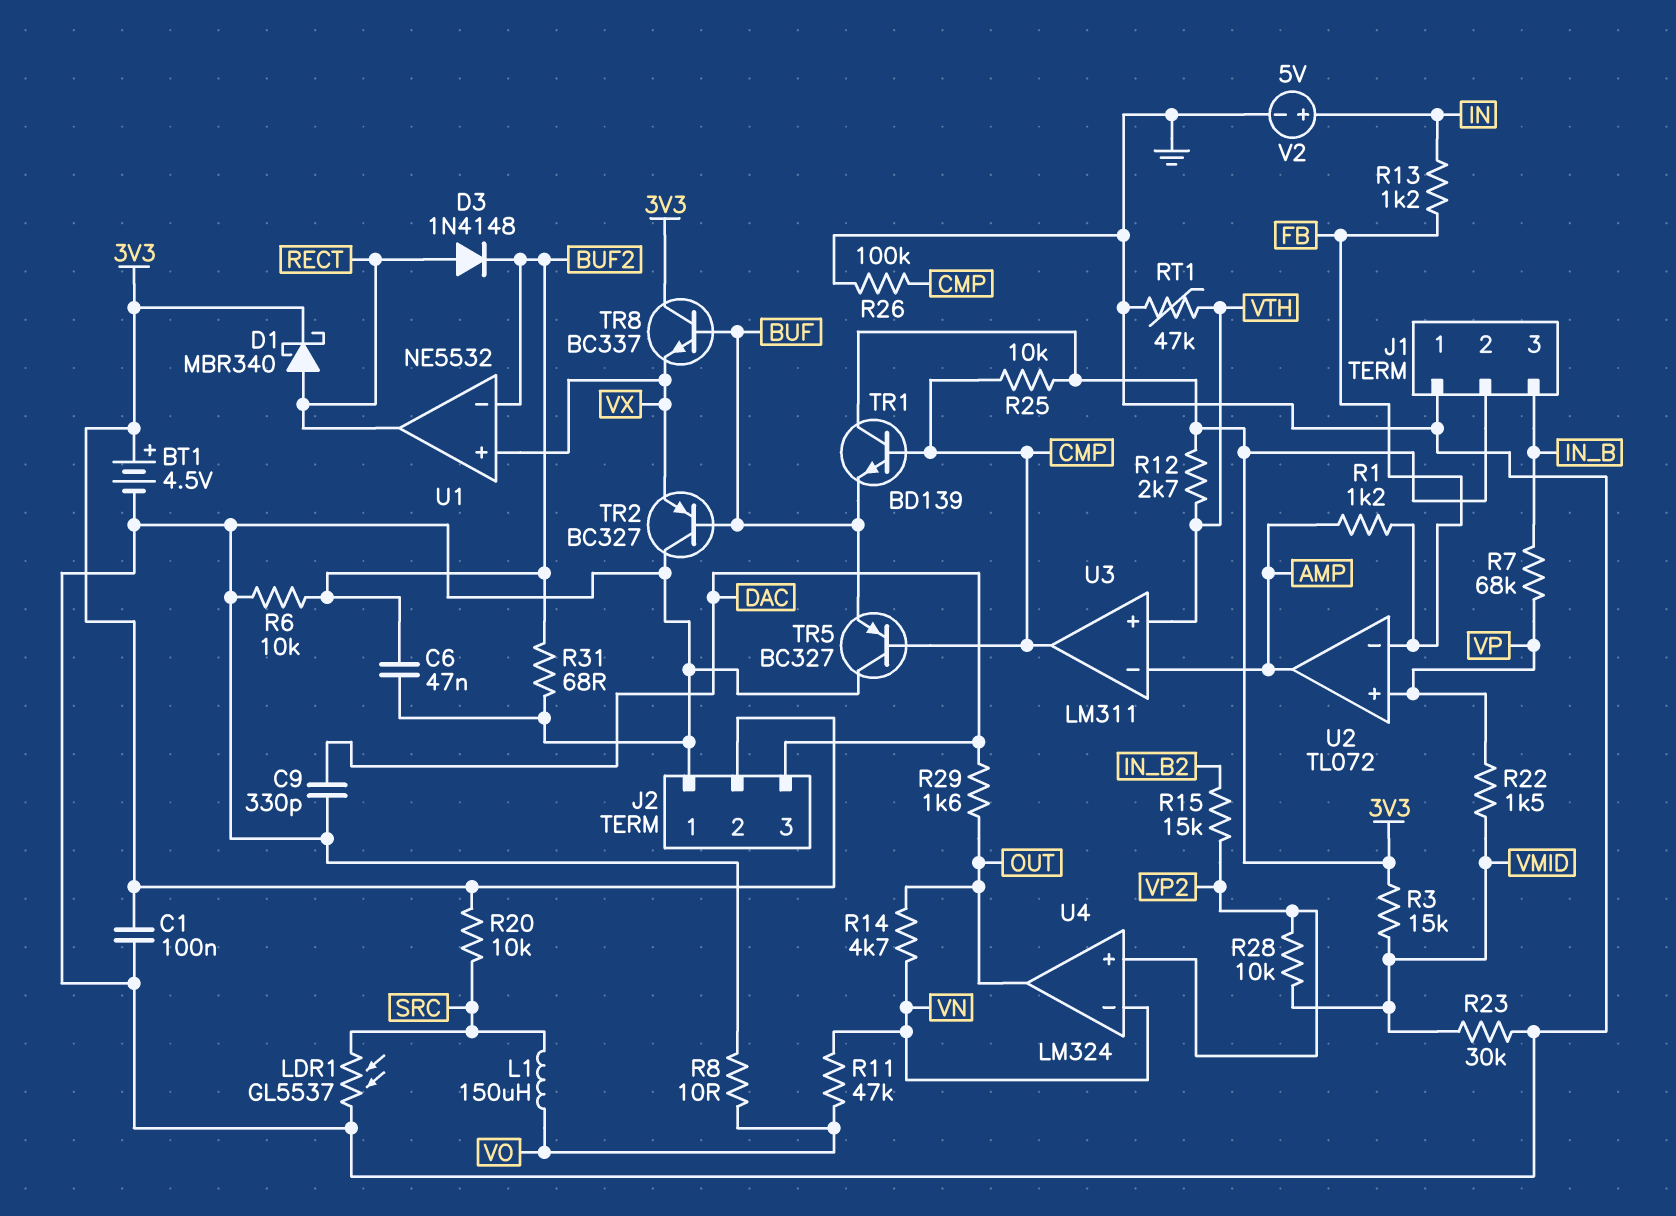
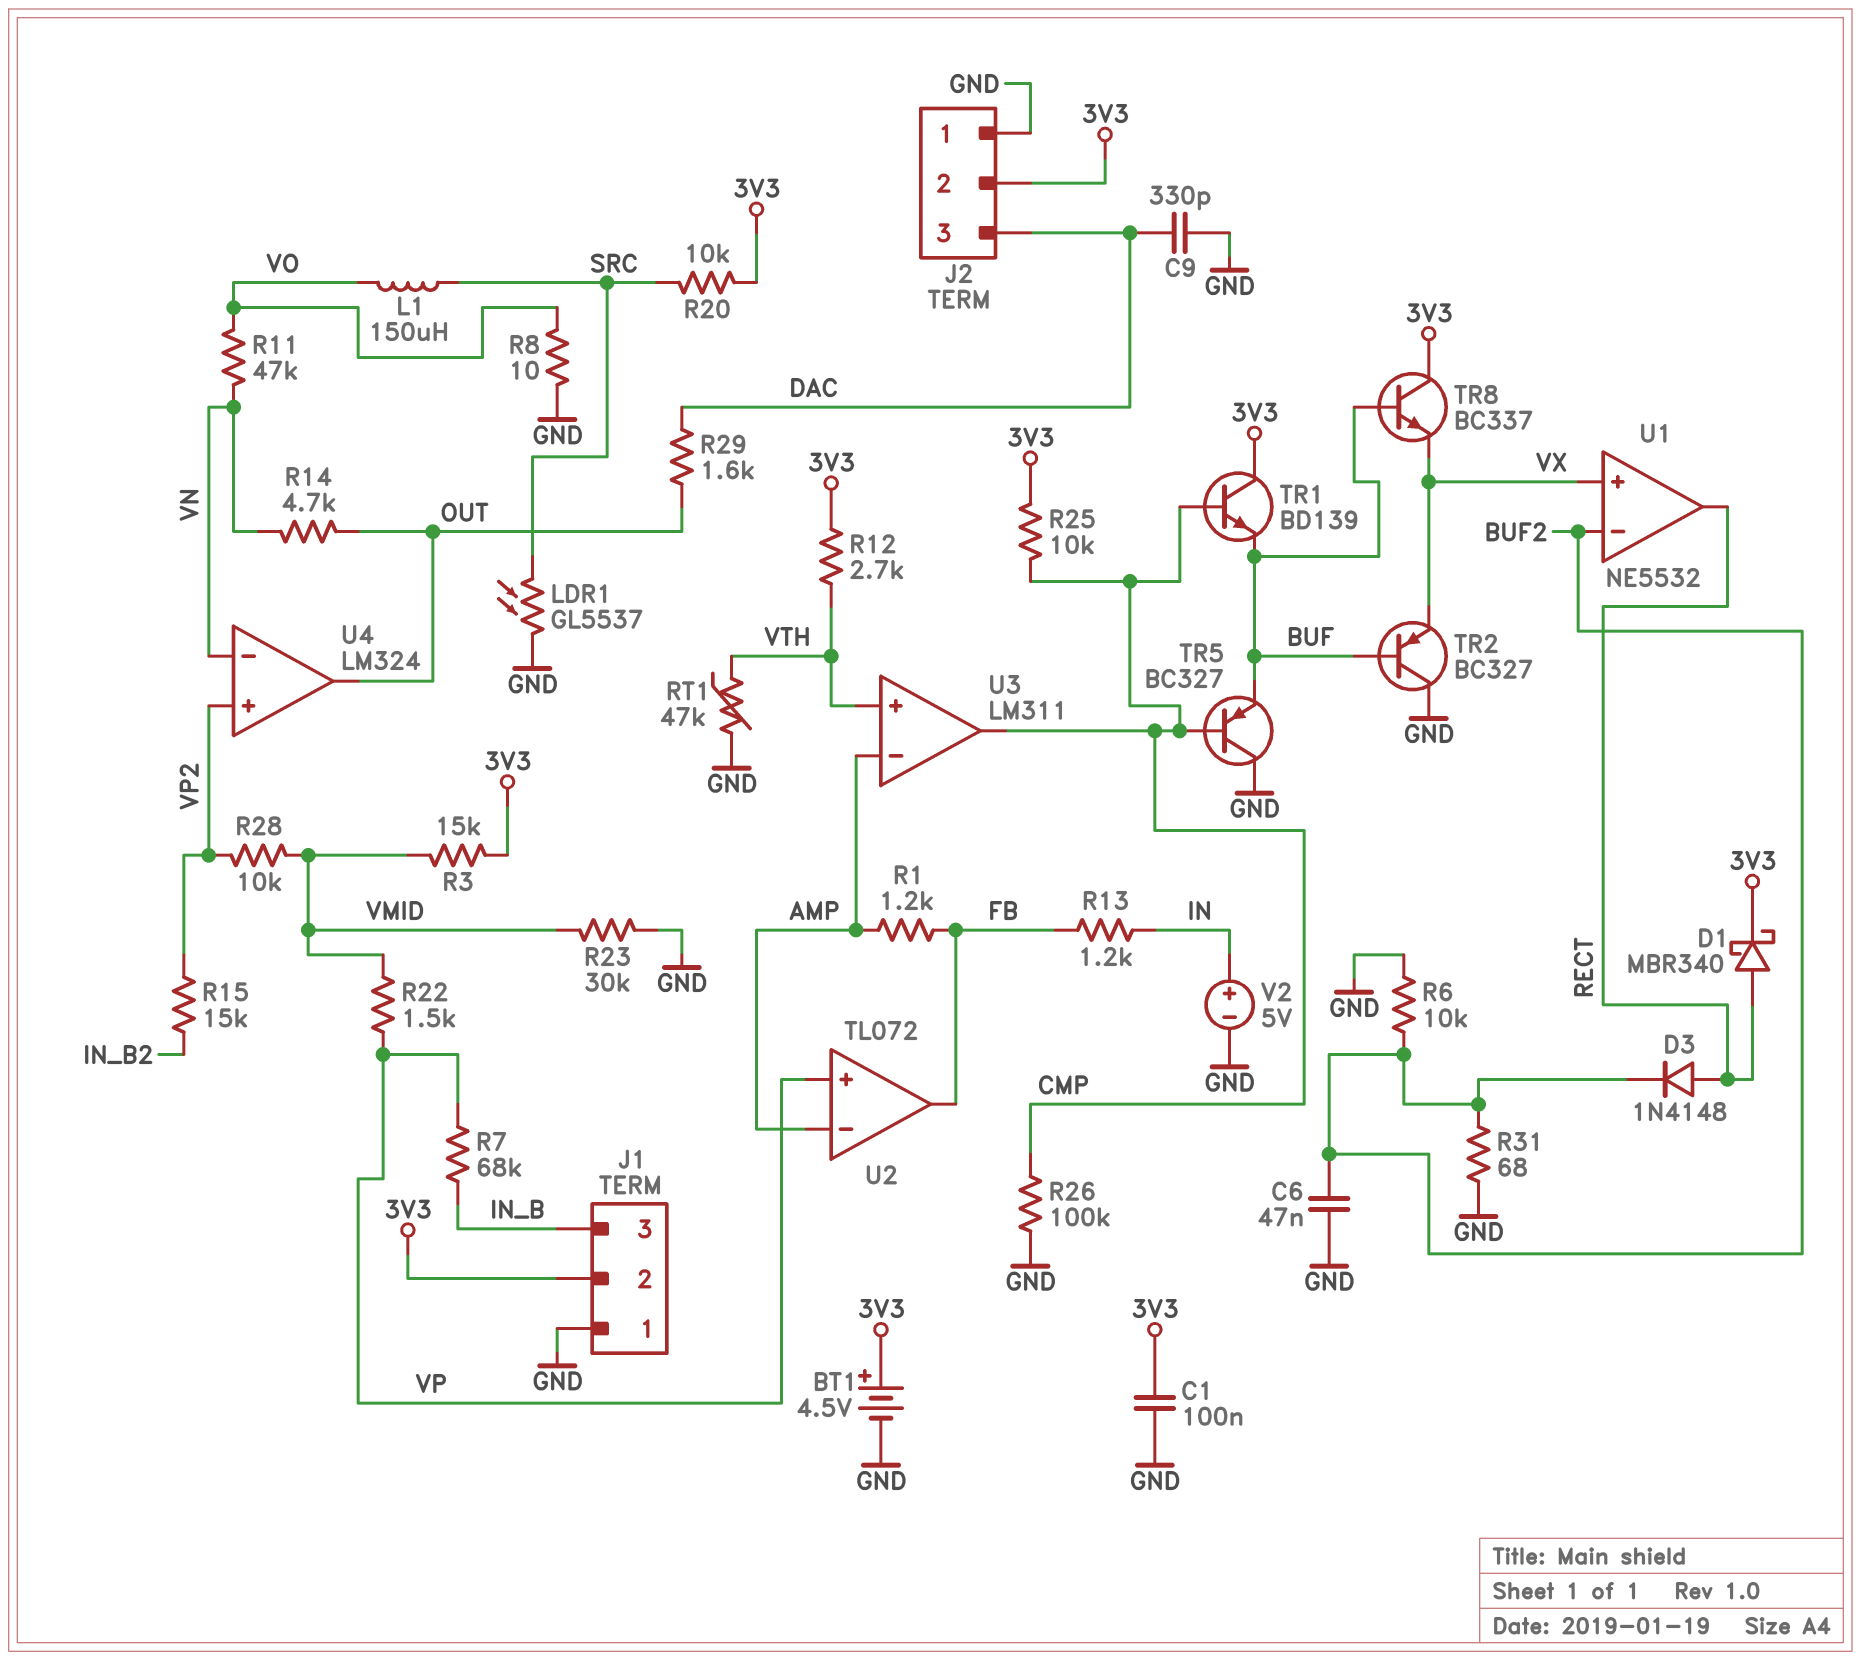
U2 pin in-: FB -> AMP
U2 pin out: AMP -> FB

